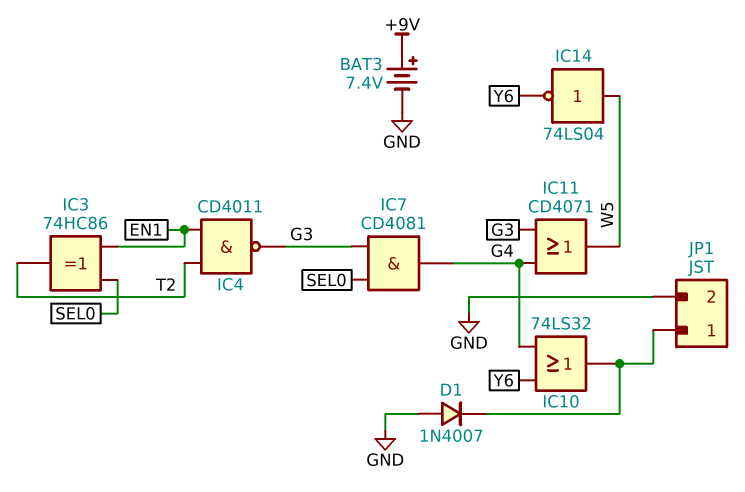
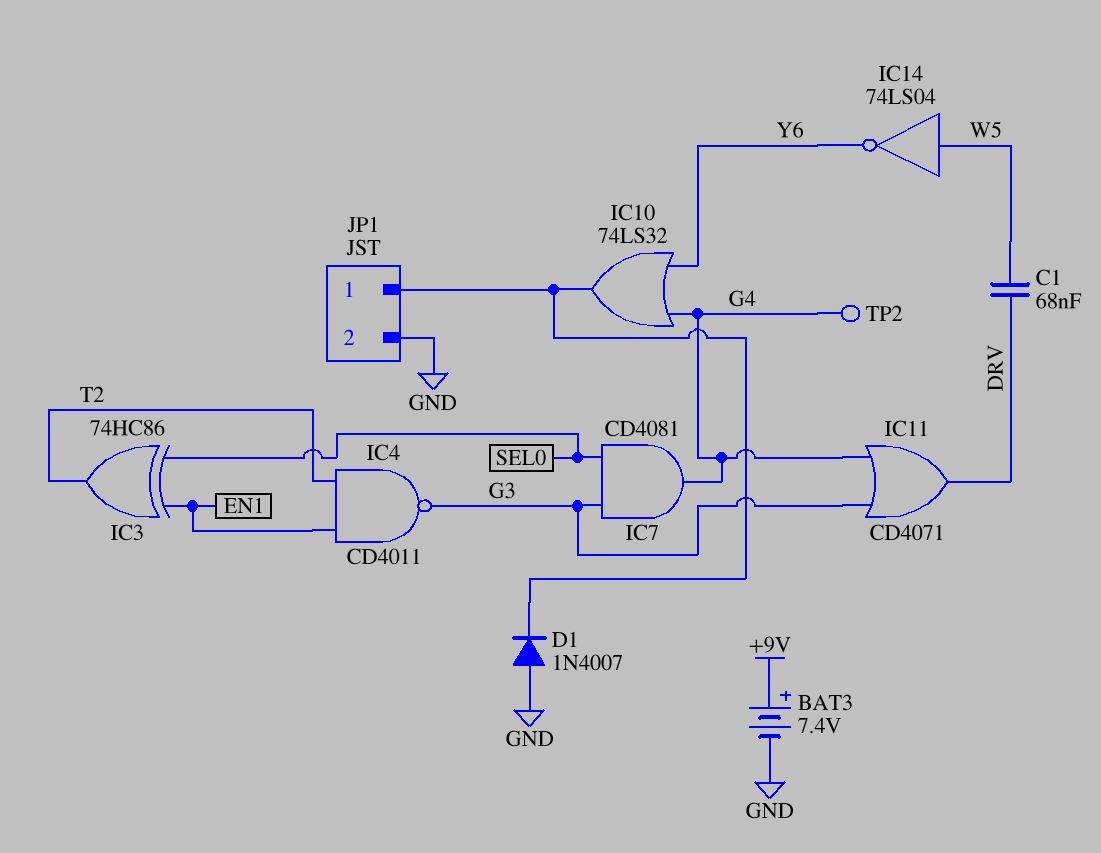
C1: none -> 68nF (DRV, W5)
IC11: OR CD4071 (in G3, in G4, out W5) -> OR CD4071 (in G3, in G4, out DRV)
TP2: none -> test point (G4)

